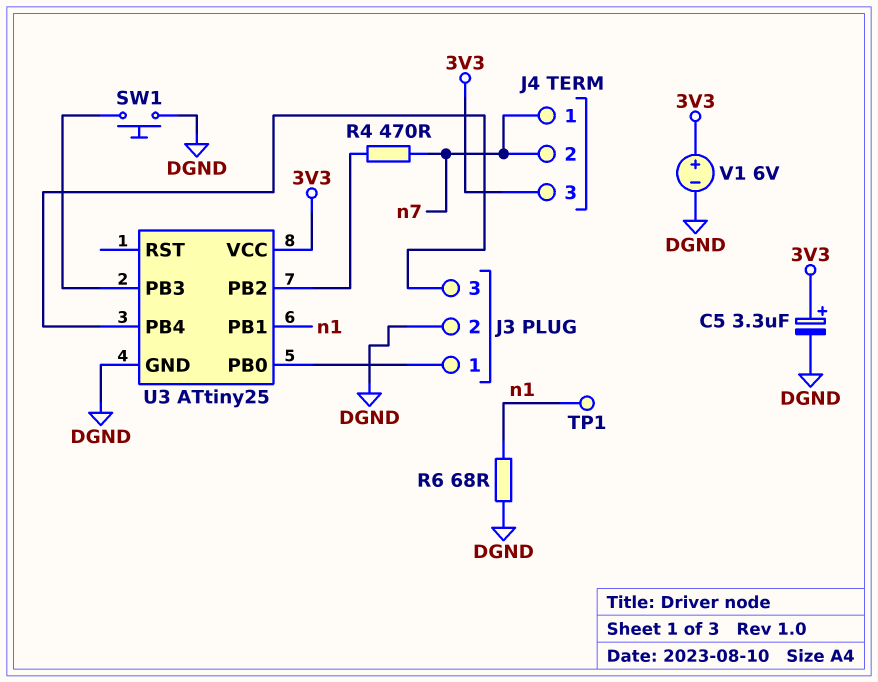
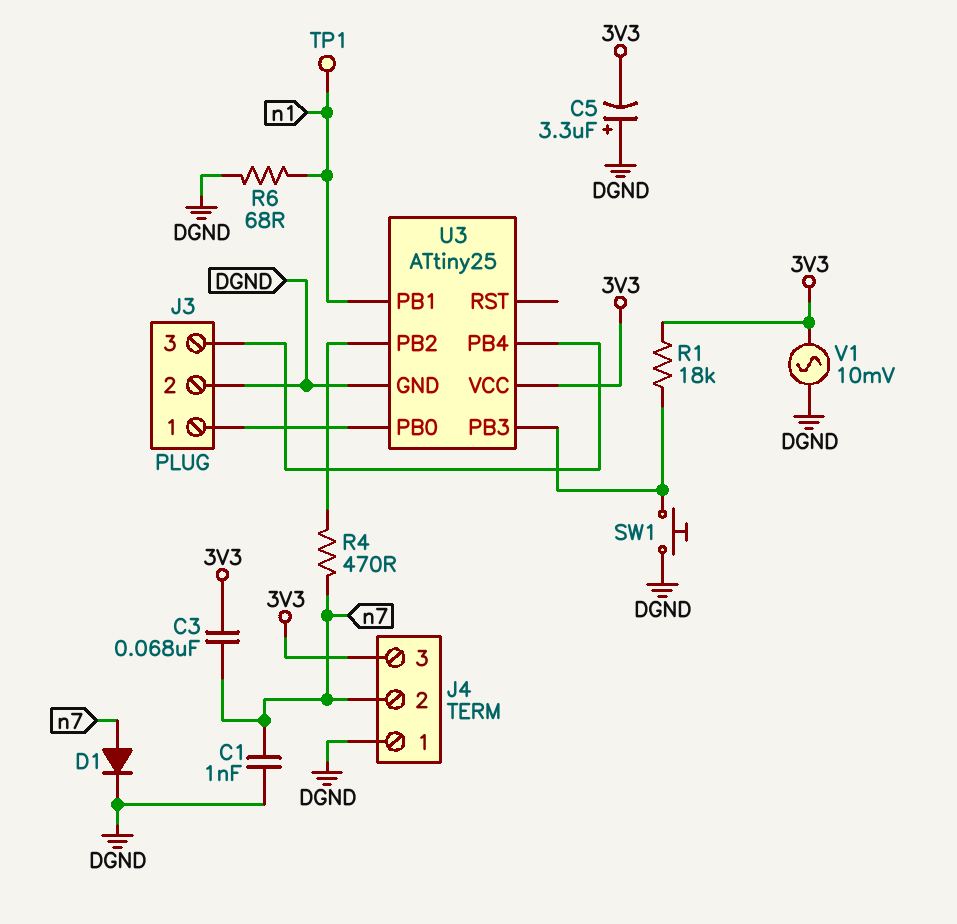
C1: none -> 1nF (DGND, n7)
C3: none -> 68nF (3V3, n7)
C5: 3.3uF (plus 3V3, minus DGND) -> 3.3uF (plus DGND, minus 3V3)
D1: none -> diode (A n7, K DGND)
J4 pin 1: n7 -> DGND
R1: none -> 18k (3V3, U3/PB3)
V1: 6V (plus 3V3, minus DGND) -> AC 10mV (3V3, DGND)

